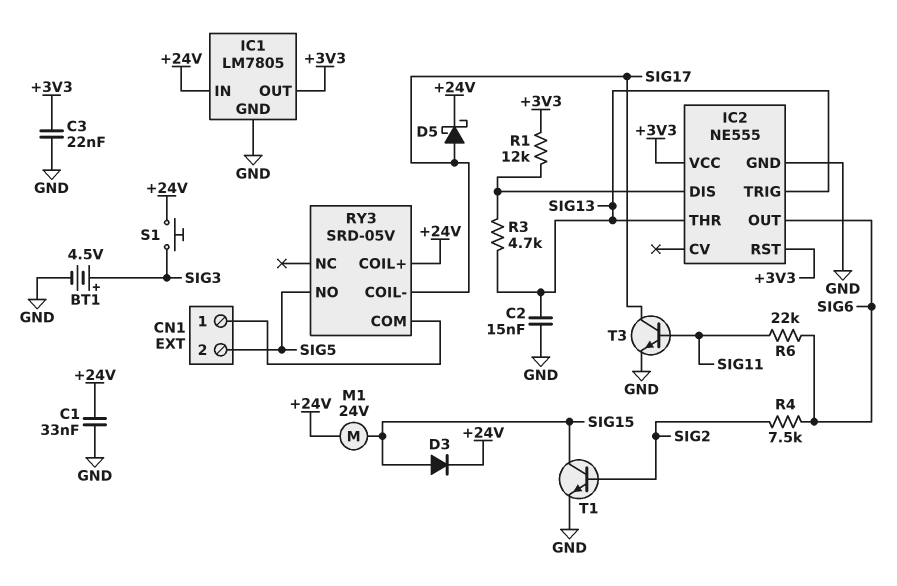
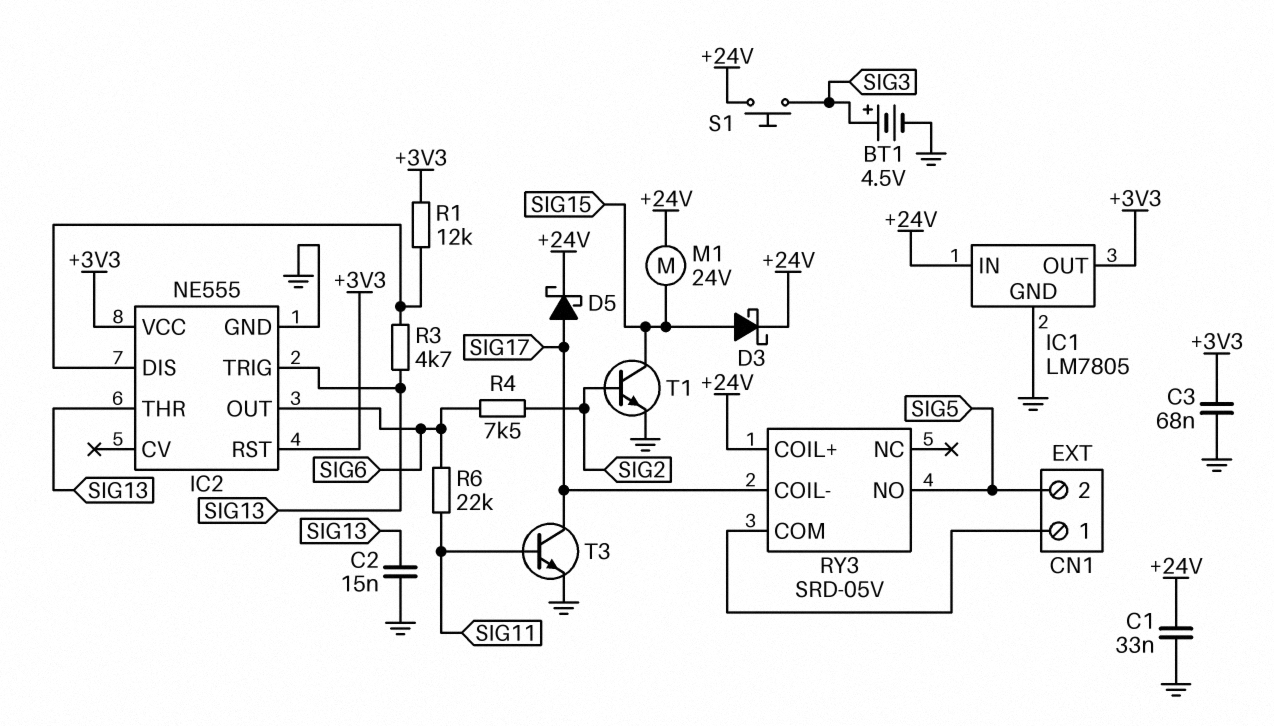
C3: 22nF (+3V3, GND) -> 68nF (+3V3, GND)
D3: diode (A SIG15, K +24V) -> schottky (A SIG15, K +24V)

